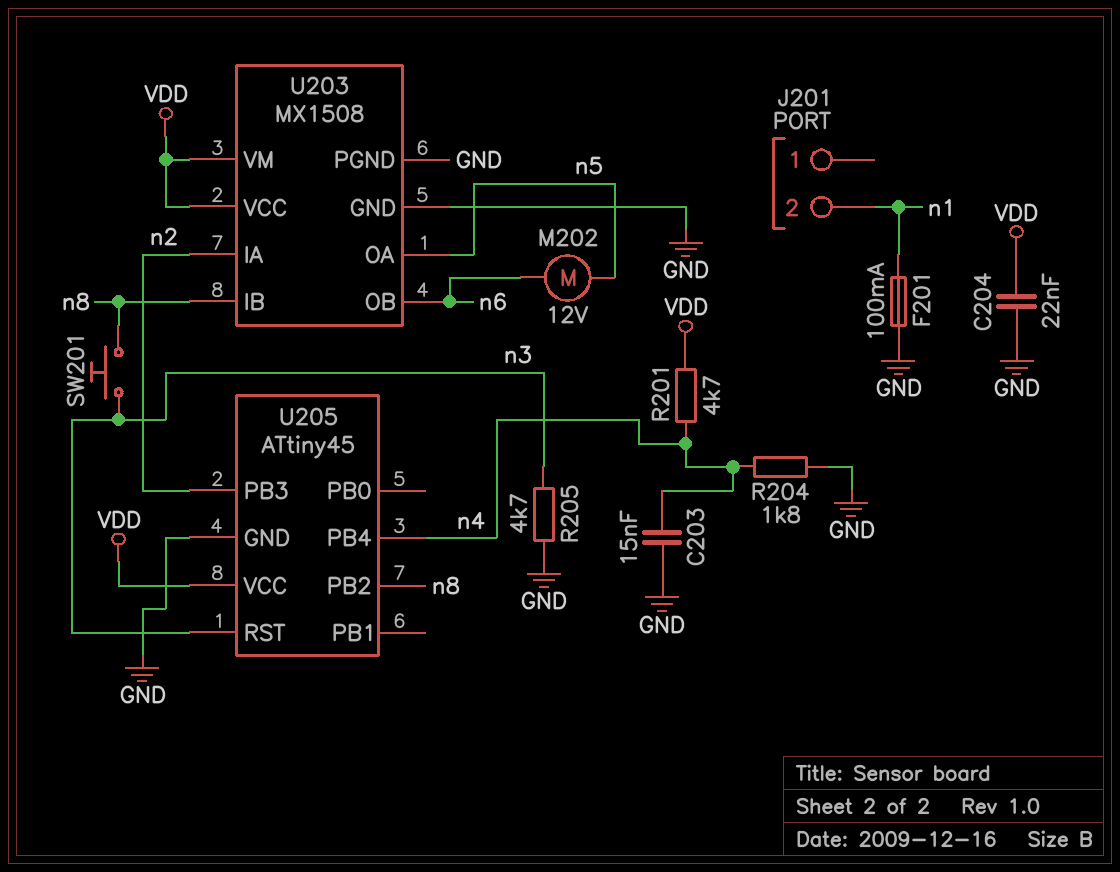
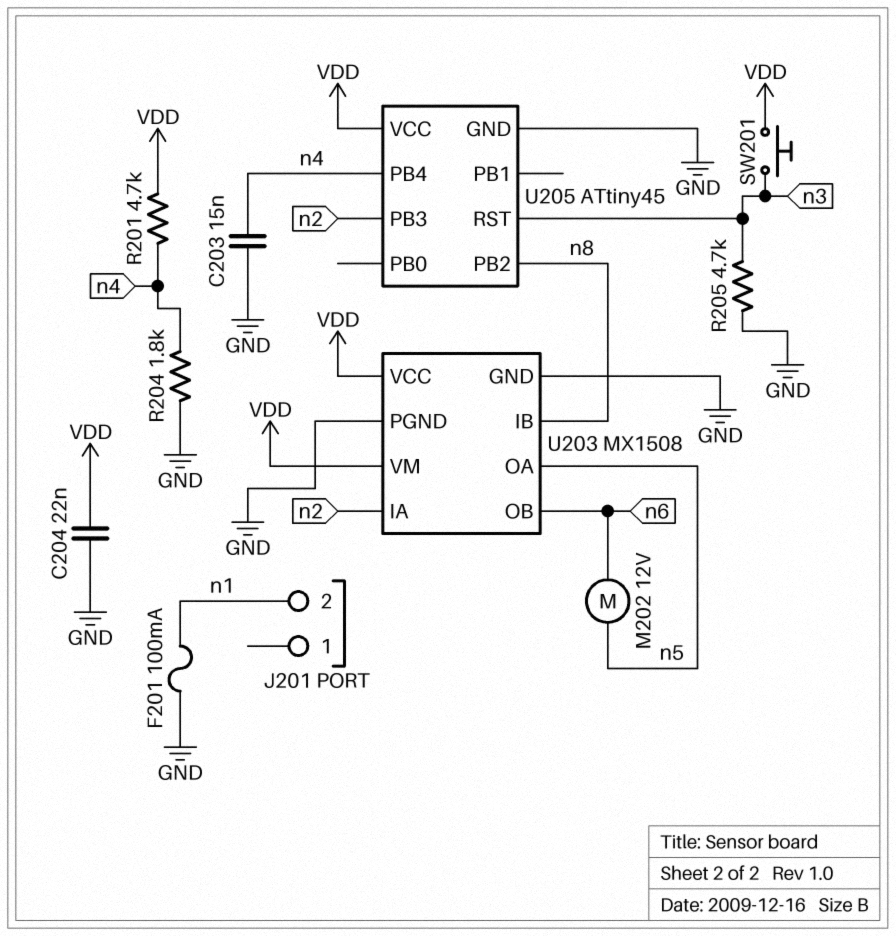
SW201: button (n3, n8) -> button (VDD, n3)

